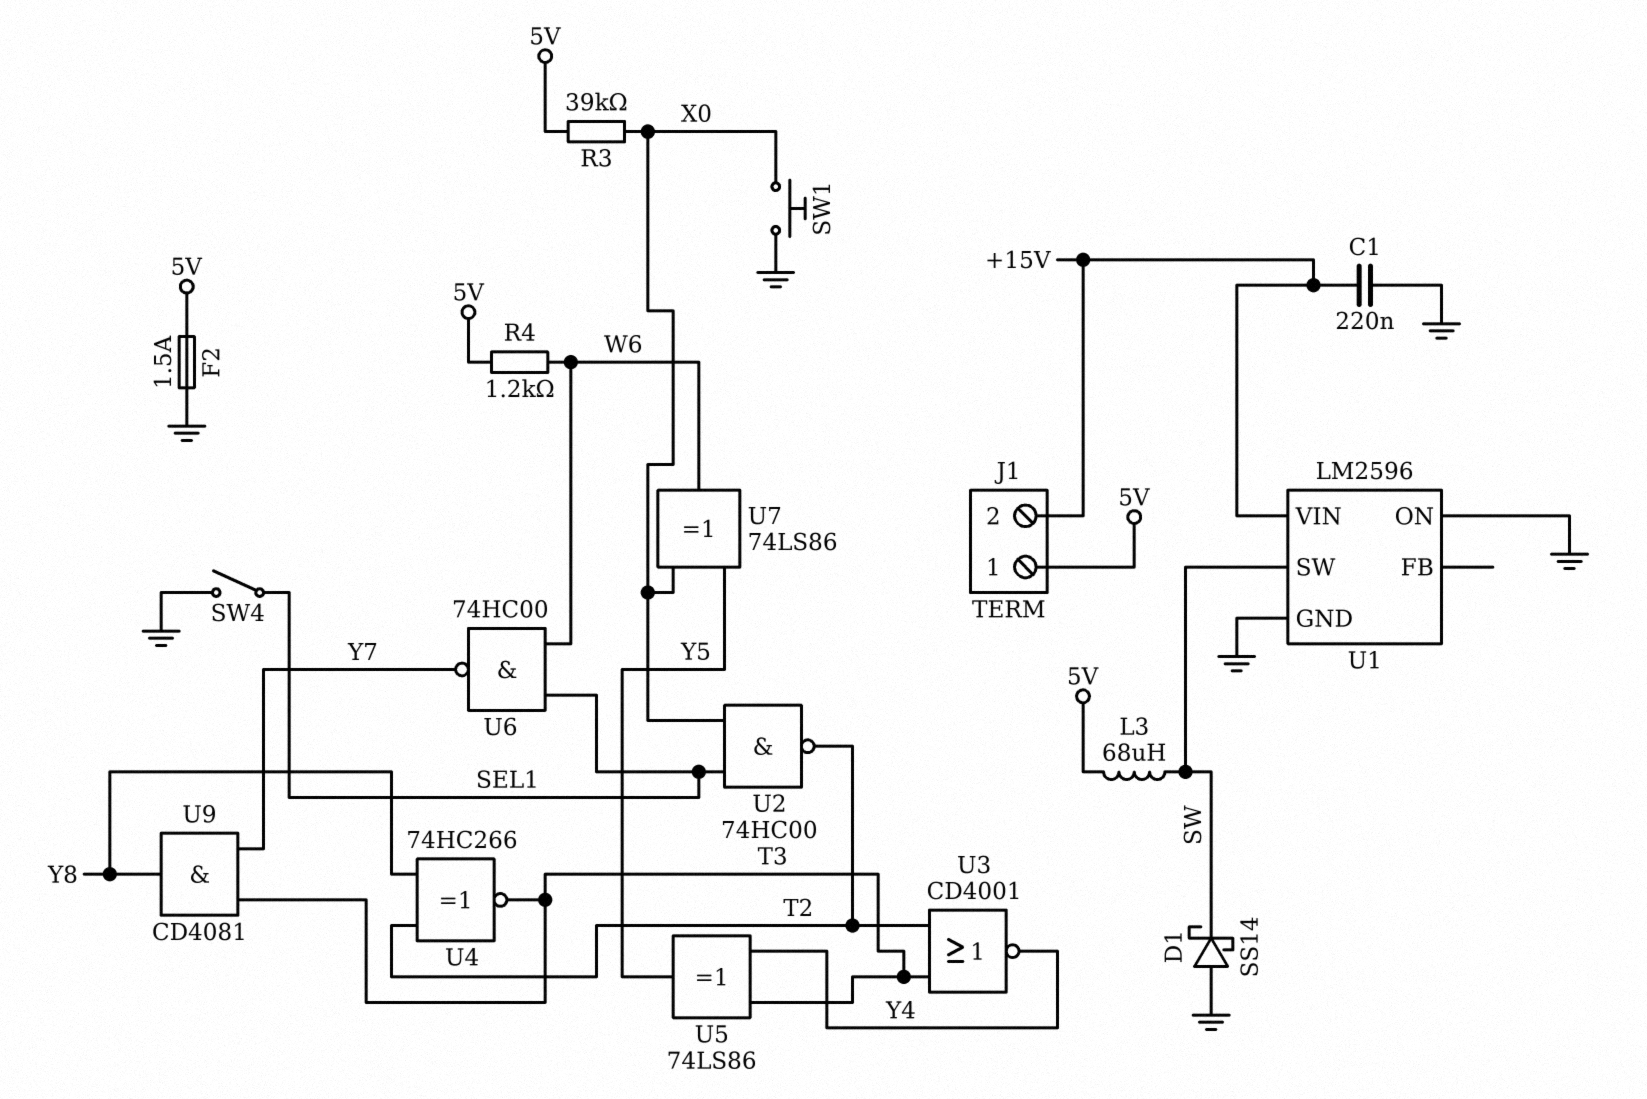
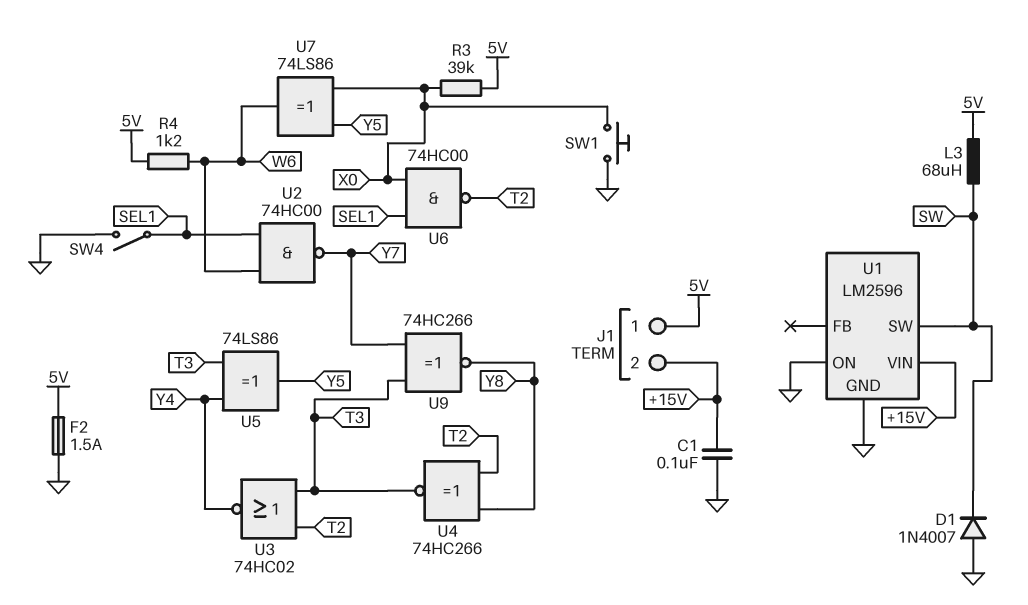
C1: 220nF (+15V, GND) -> 100nF (+15V, GND)
D1: schottky SS14 (A GND, K SW) -> diode 1N4007 (A GND, K SW)
U2: NAND 74HC00 (in SEL1, in X0, out T2) -> NAND 74HC00 (in SEL1, in W6, out Y7)
U3: NOR CD4001 (in T2, in T3, out Y4) -> NOR 74HC02 (in T2, in T3, out Y4)
U6: NAND 74HC00 (in SEL1, in W6, out Y7) -> NAND 74HC00 (in SEL1, in X0, out T2)
U9: AND CD4081 (in T3, in Y7, out Y8) -> XNOR 74HC266 (in T3, in Y7, out Y8)

